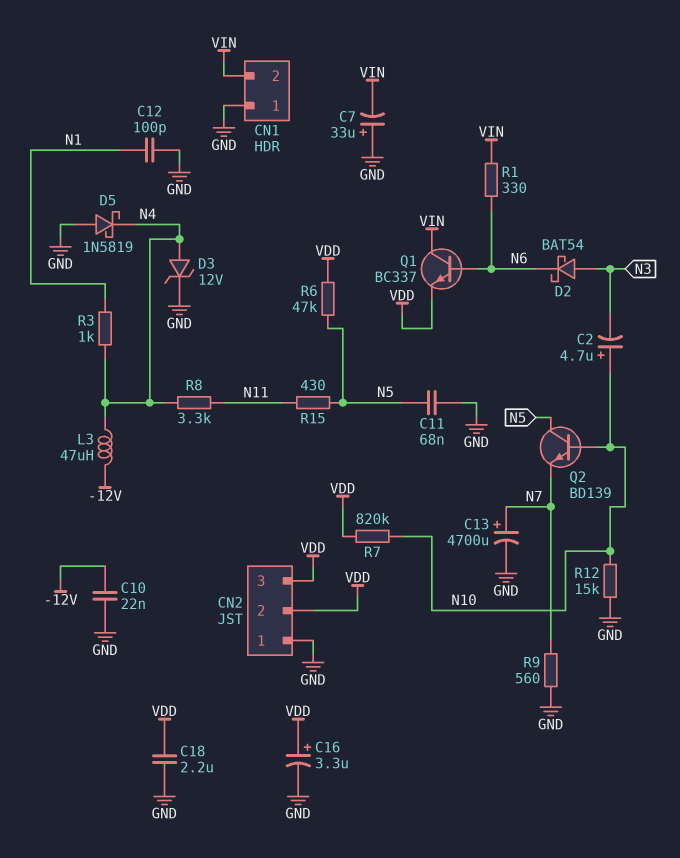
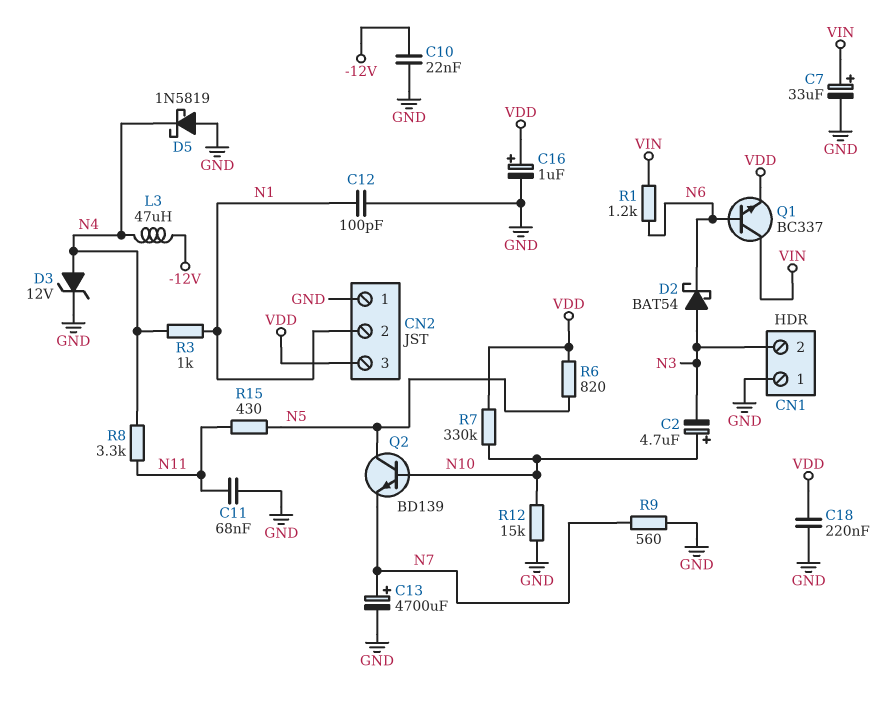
C7: 33uF (plus GND, minus VIN) -> 33uF (plus VIN, minus GND)
C11: 68nF (GND, N5) -> 68nF (GND, N11)
C16: 3.3uF (plus VDD, minus GND) -> 1uF (plus VDD, minus GND)
C18: 2.2uF (GND, VDD) -> 220nF (GND, VDD)
CN1 pin 2: VIN -> N3
CN2 pin 2: VDD -> N1
R1: 330 (N6, VIN) -> 1.2k (N6, VIN)
R6: 47k (N5, VDD) -> 820 (N5, VDD)
R7: 820k (N10, VDD) -> 330k (N10, VDD)

